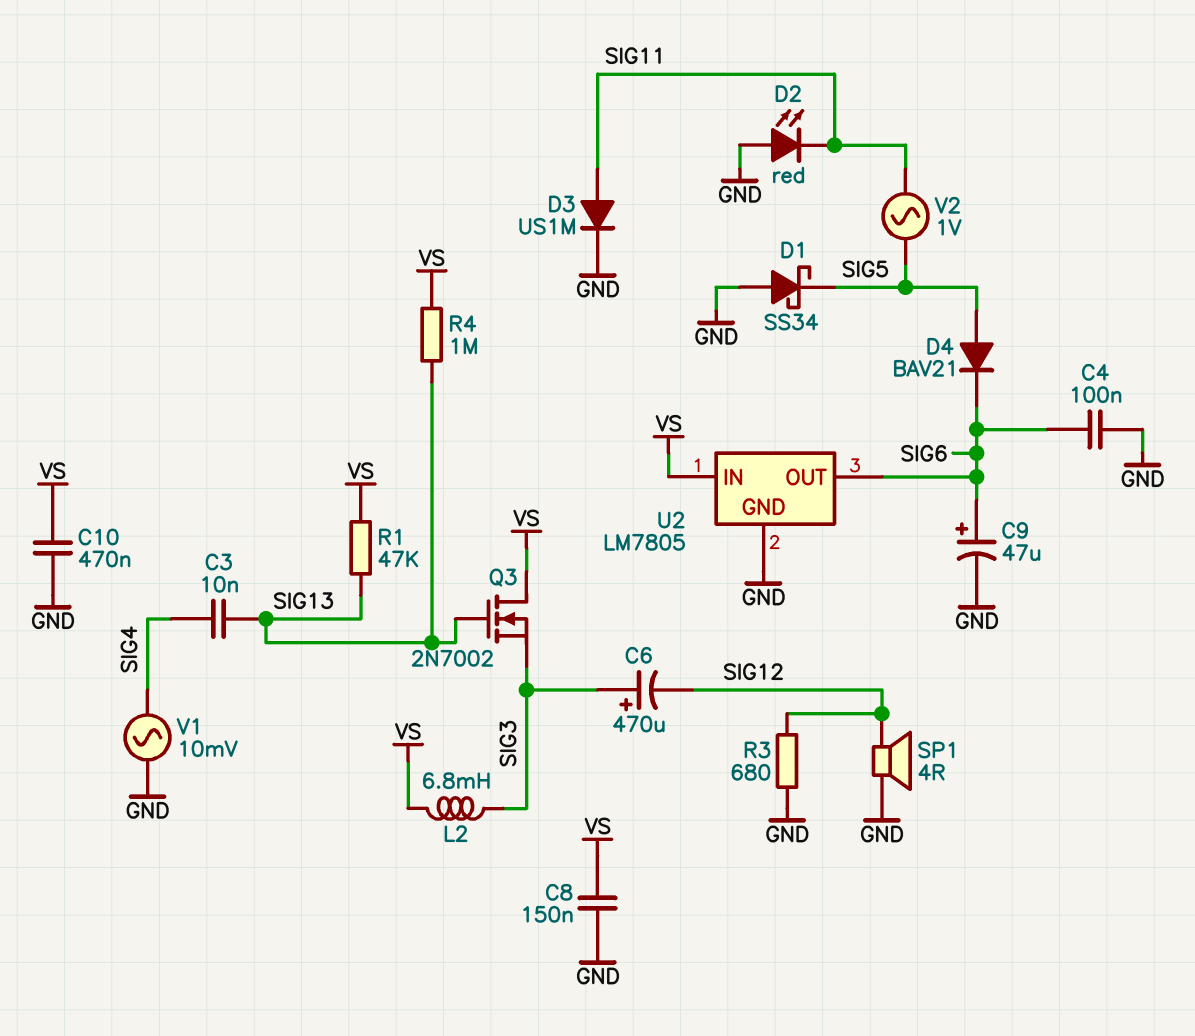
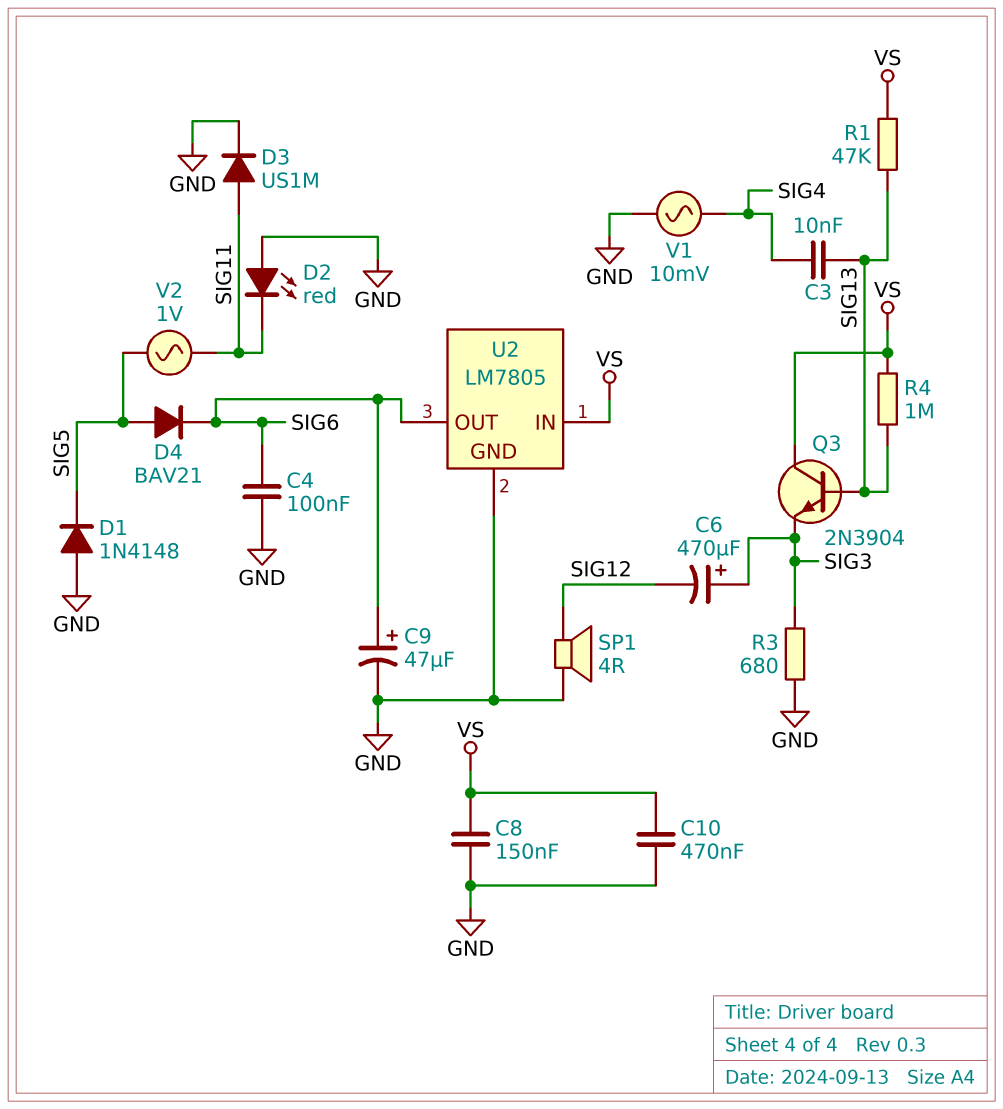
D1: schottky SS34 (A GND, K SIG5) -> diode 1N4148 (A GND, K SIG5)
L2: 6.8mH (SIG3, VS) -> none
Q3: NMOS 2N7002 (G SIG13, D VS, S SIG3) -> NPN 2N3904 (B SIG13, C VS, E SIG3)
R3: 680 (GND, SIG12) -> 680 (GND, SIG3)

